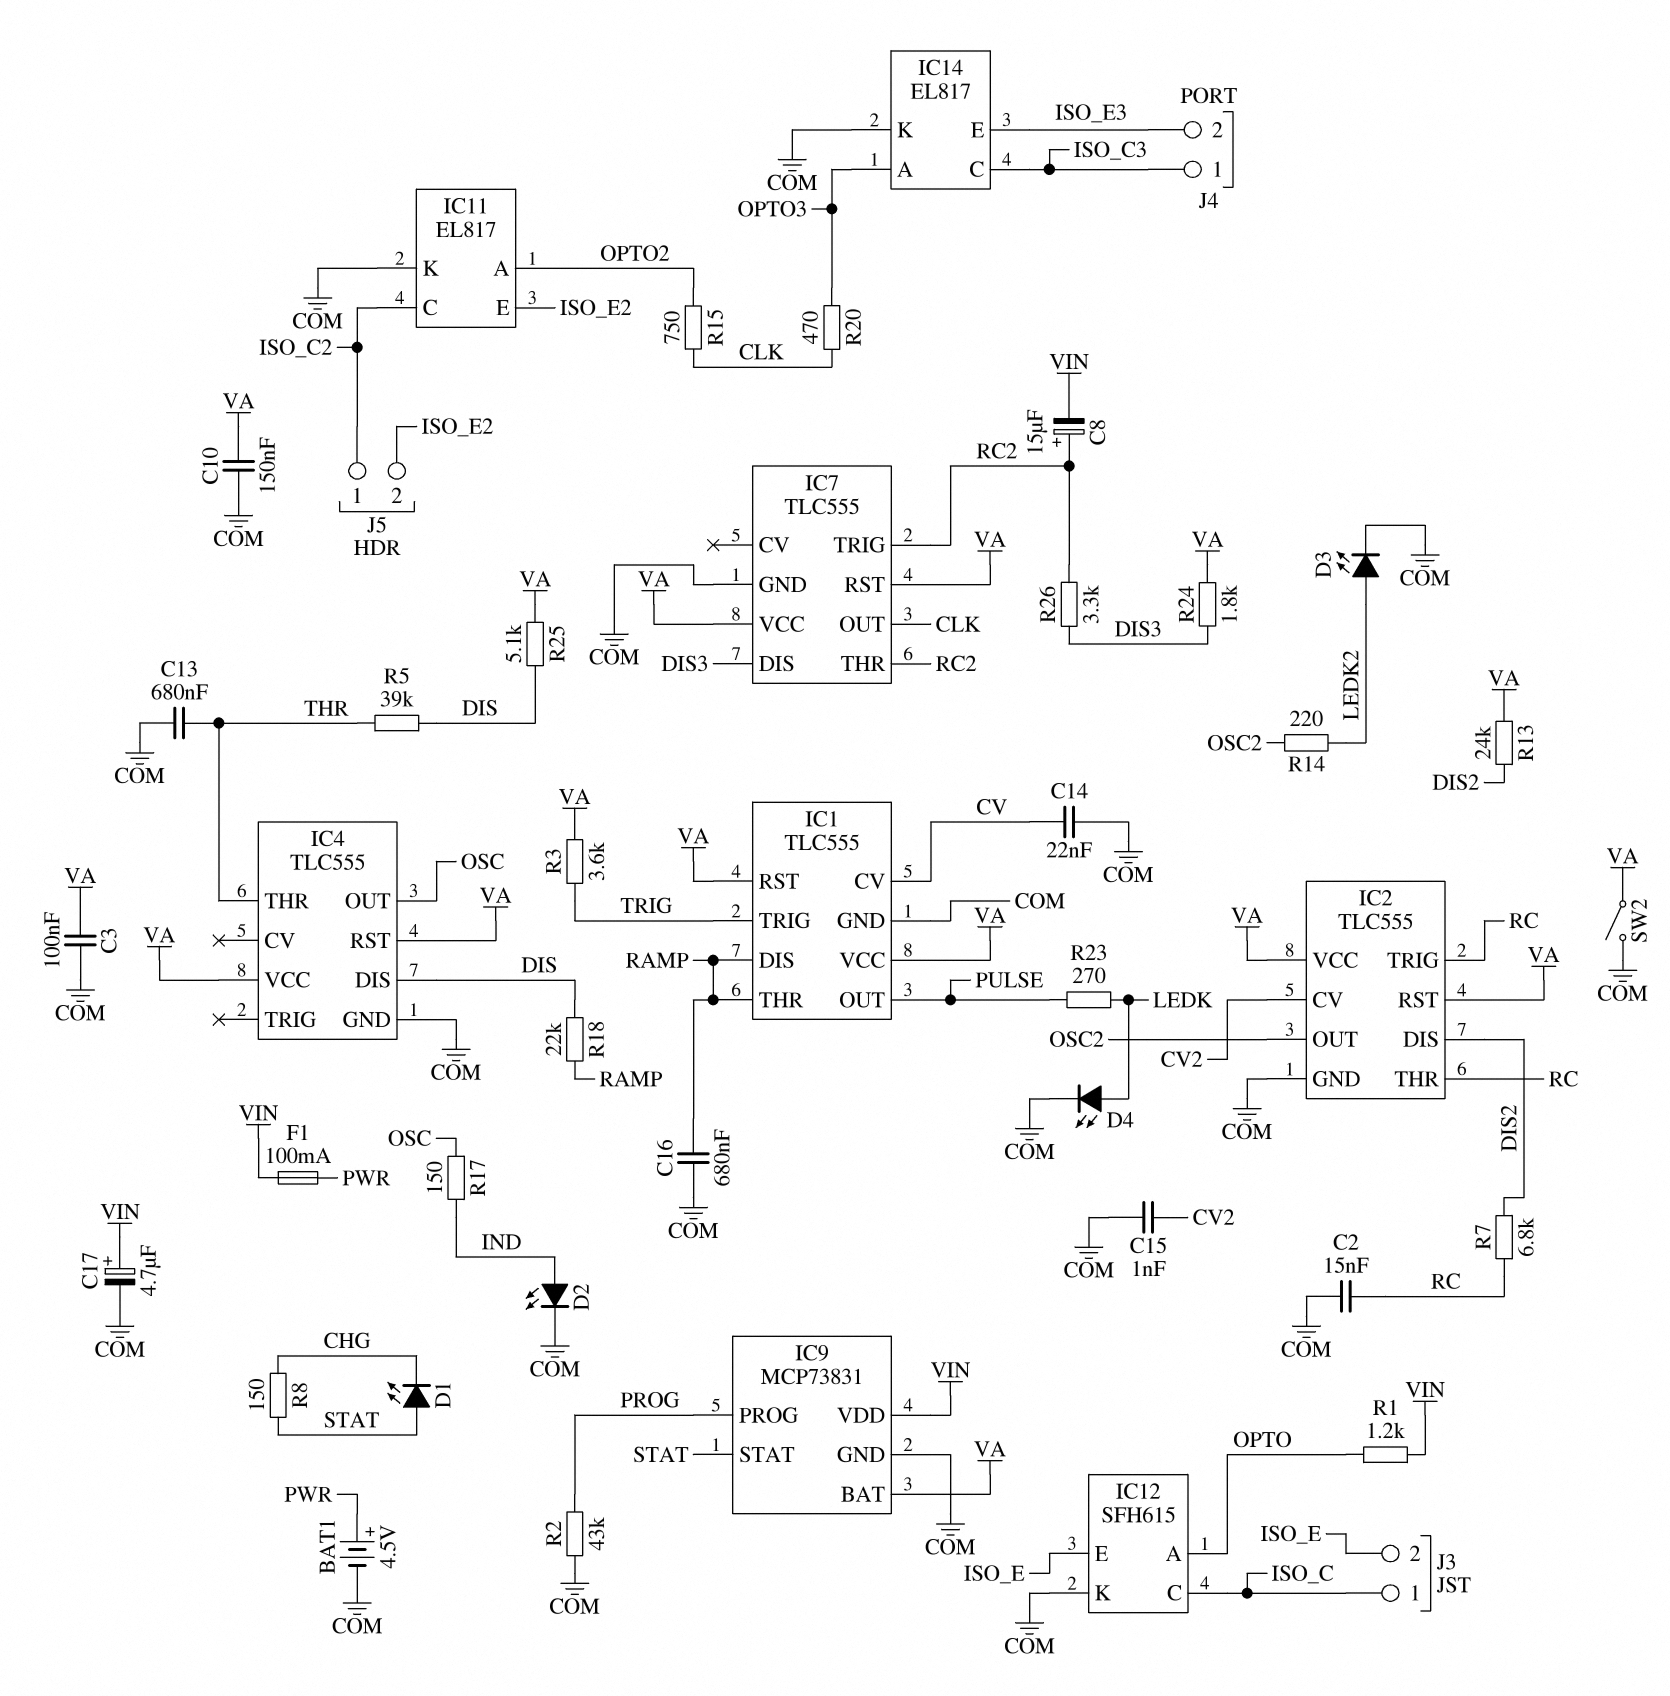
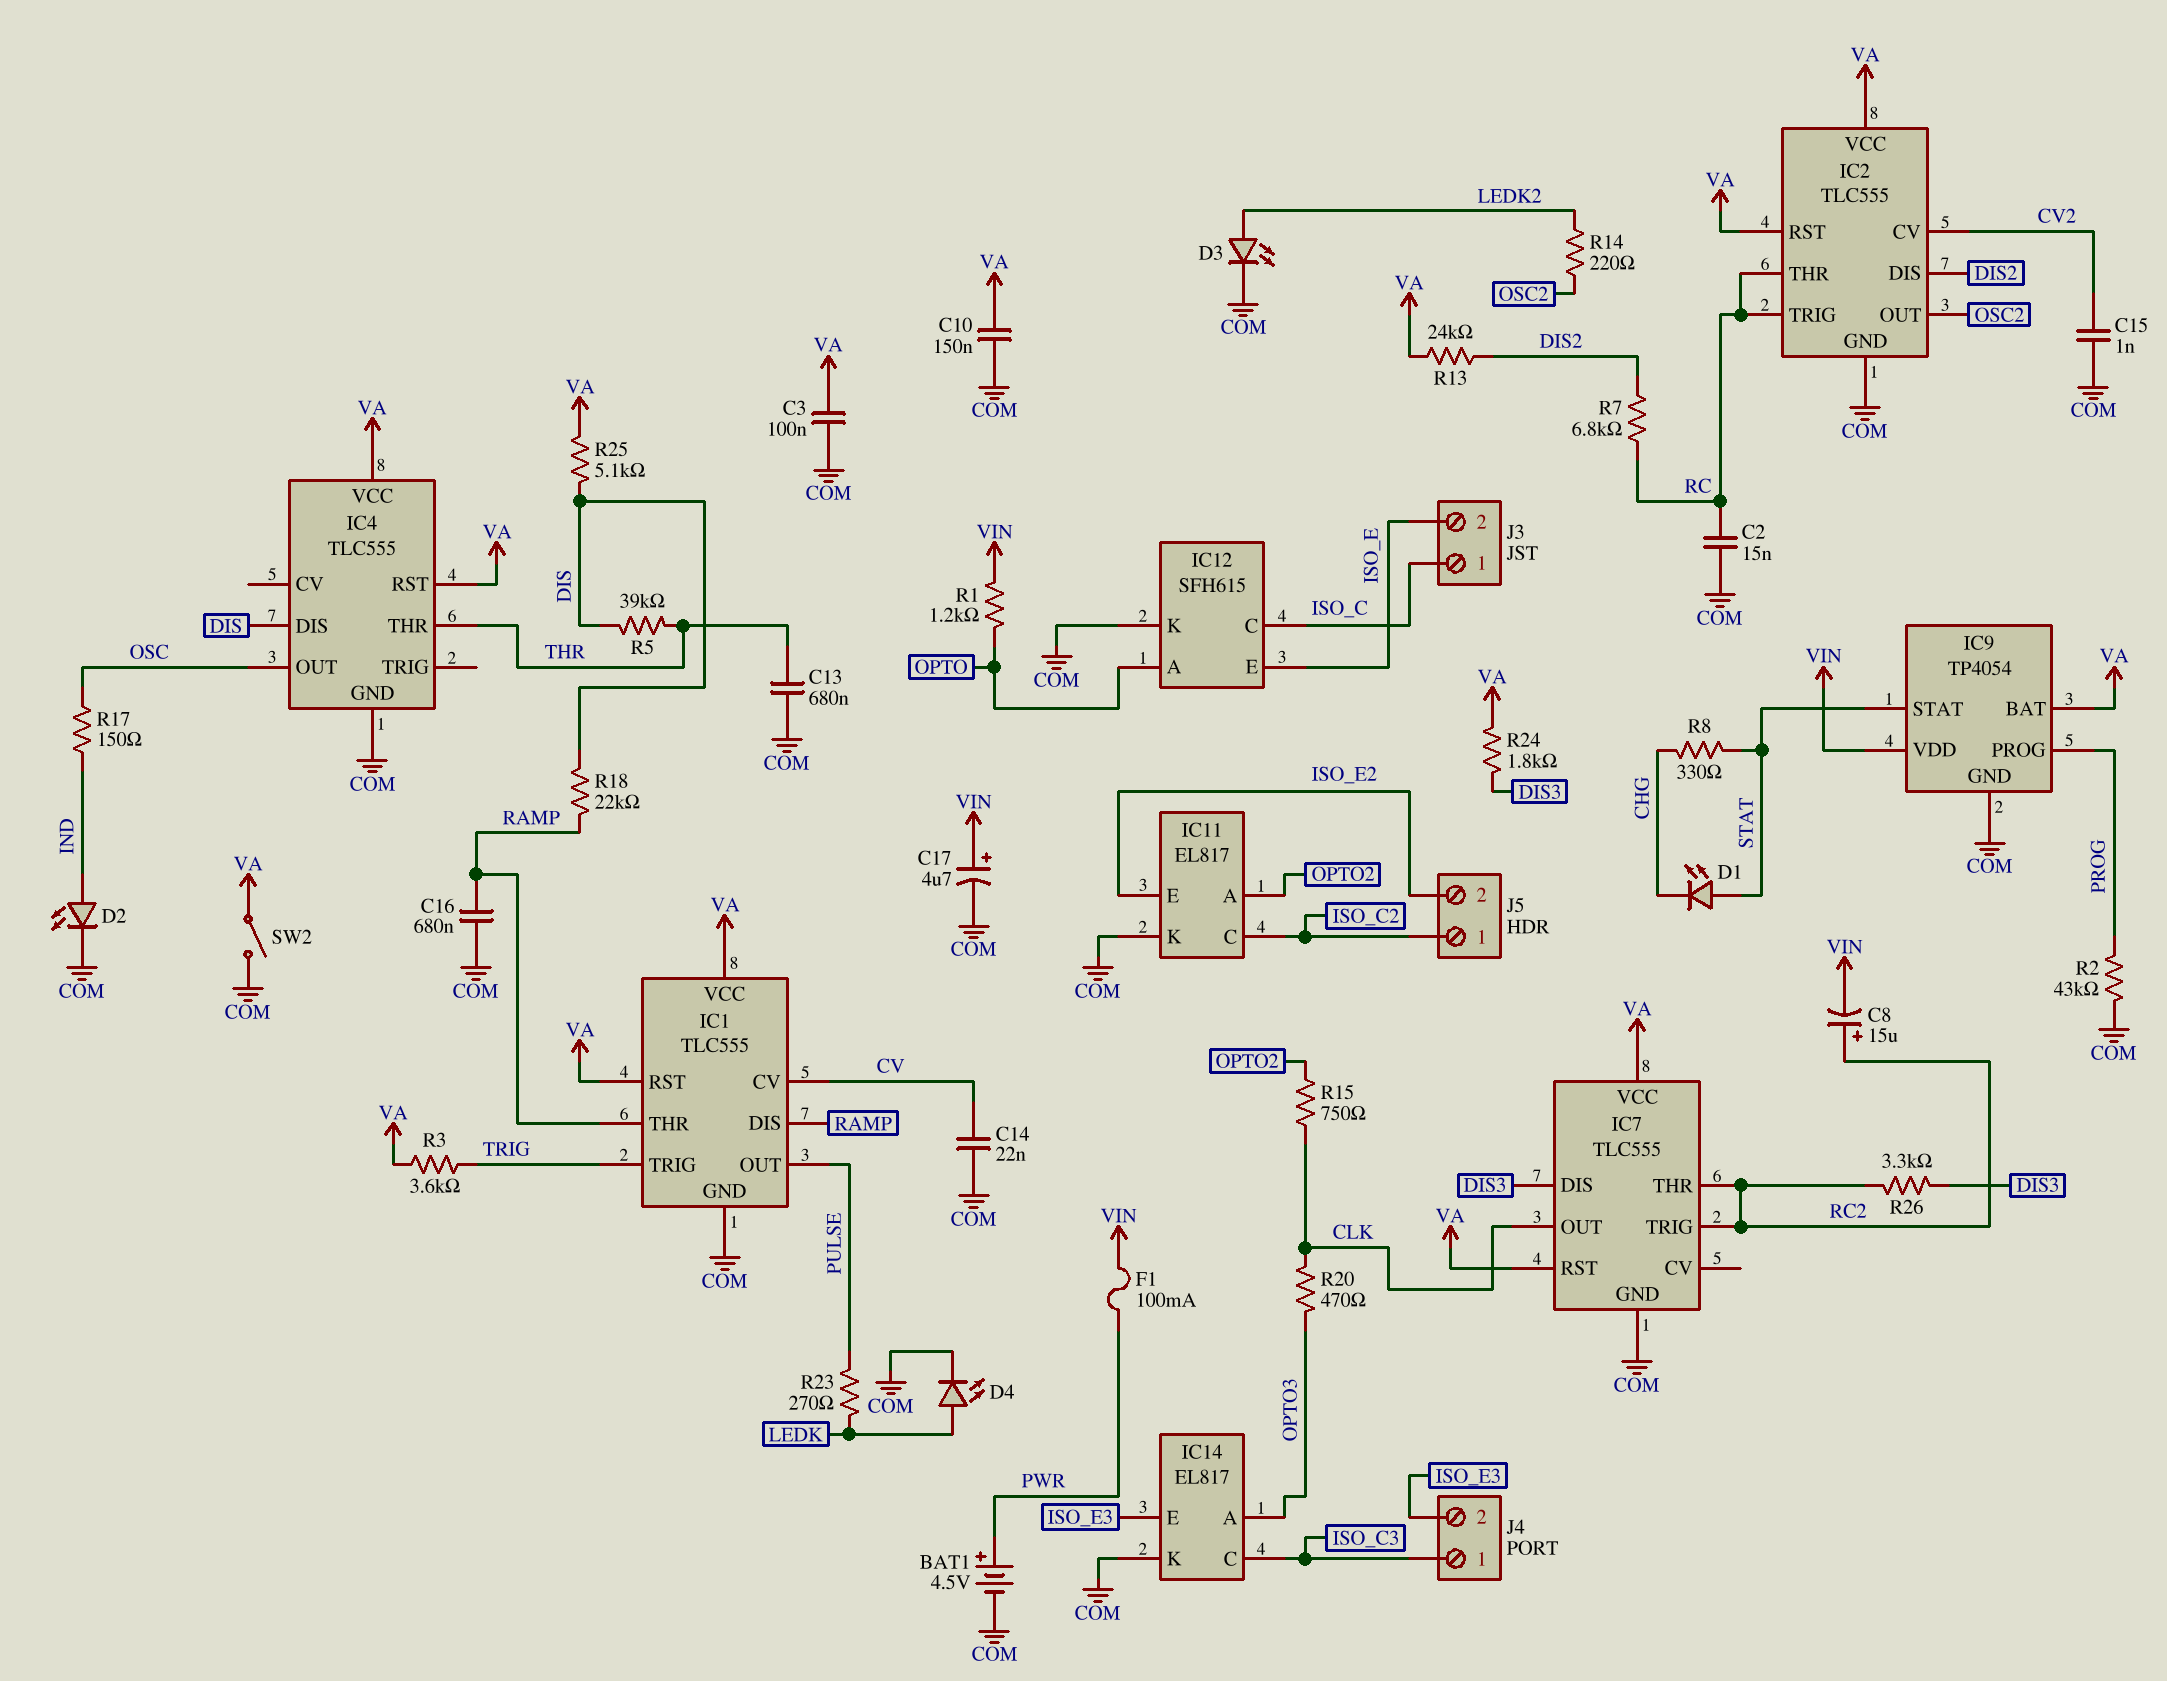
IC9: MCP73831 -> TP4054
R8: 150 (CHG, STAT) -> 330 (CHG, STAT)

